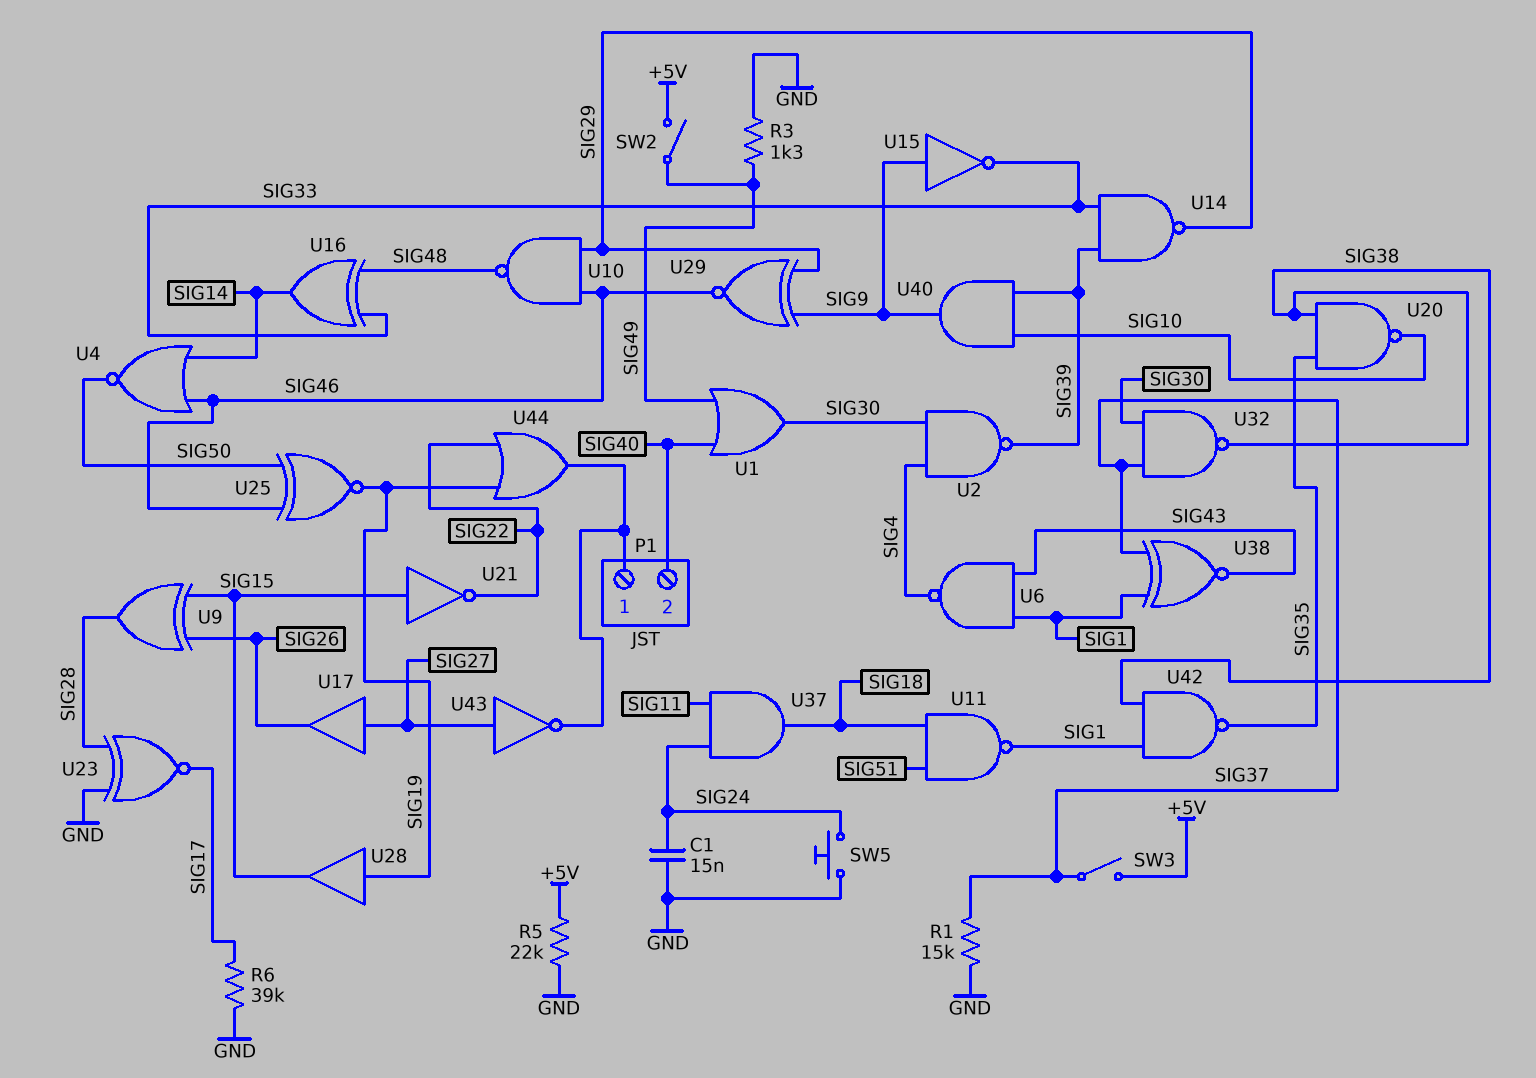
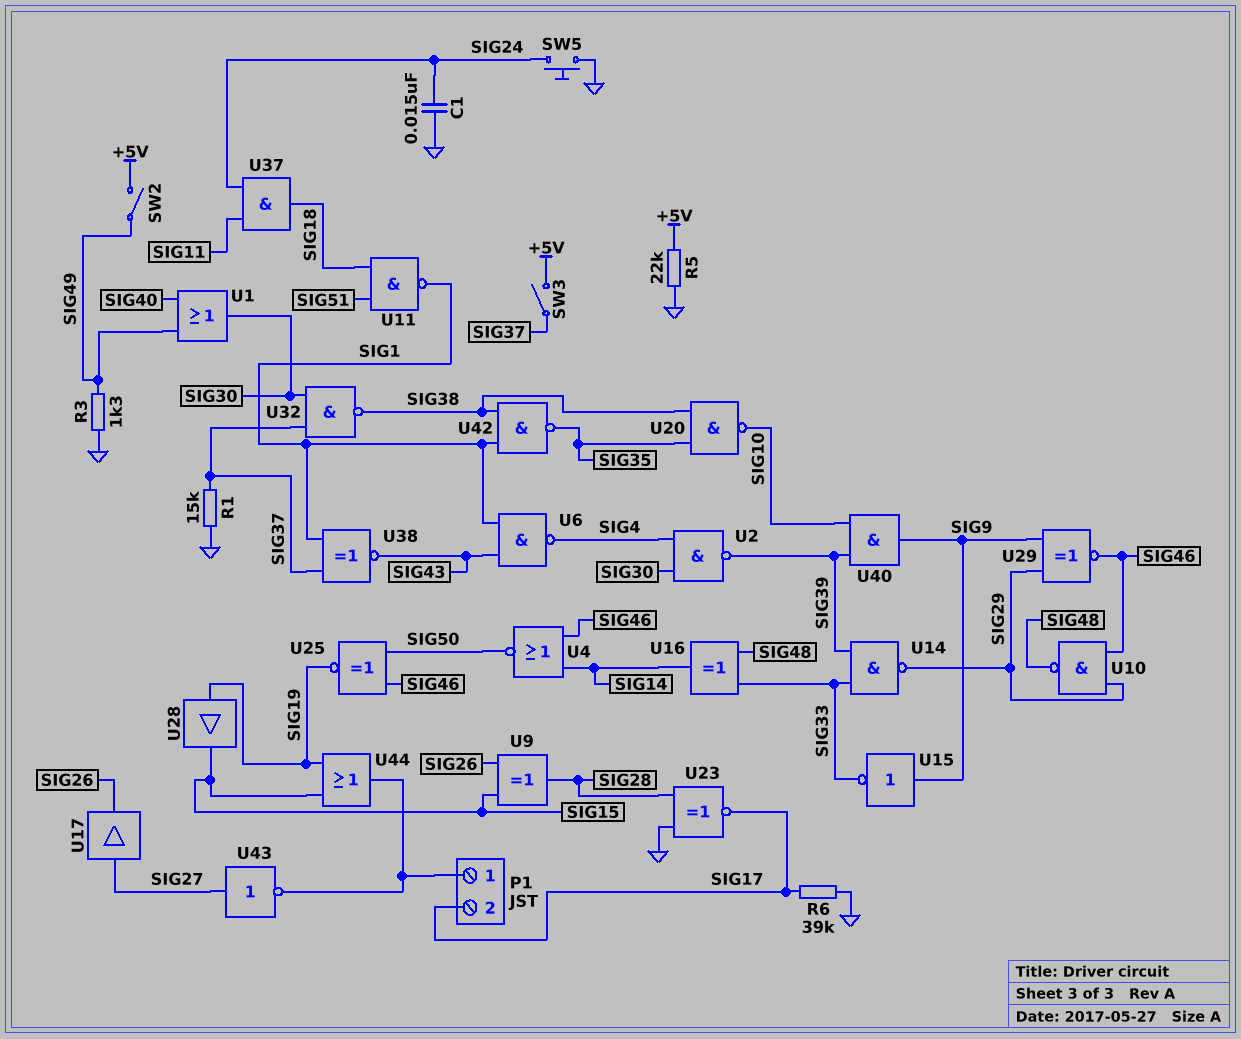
P1 pin 2: SIG40 -> SIG17
U21: NOT (in SIG15, out SIG22) -> none
U44: OR (in SIG19, in SIG22, out P1/1) -> OR (in SIG15, in SIG19, out P1/1)

